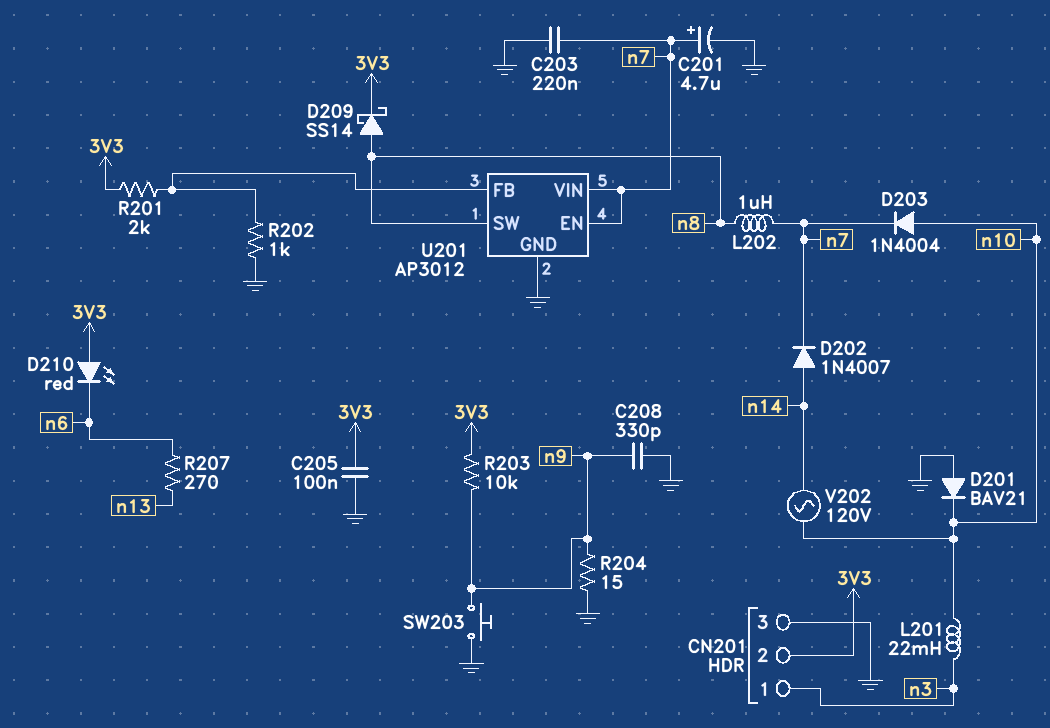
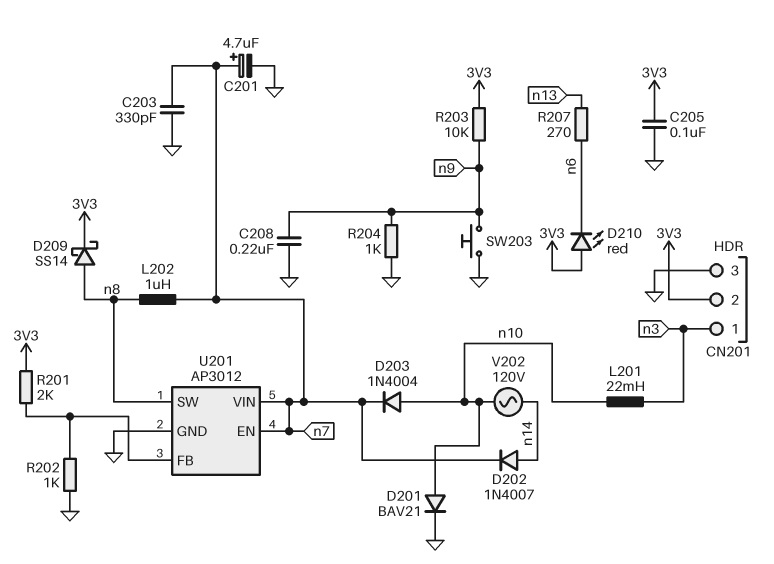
C203: 220nF (GND, n7) -> 330pF (GND, n7)
C208: 330pF (GND, n9) -> 220nF (GND, n9)
D201: diode BAV21 (A GND, K n10) -> diode BAV21 (A n10, K GND)
R204: 15 (GND, n9) -> 1k (GND, n9)

